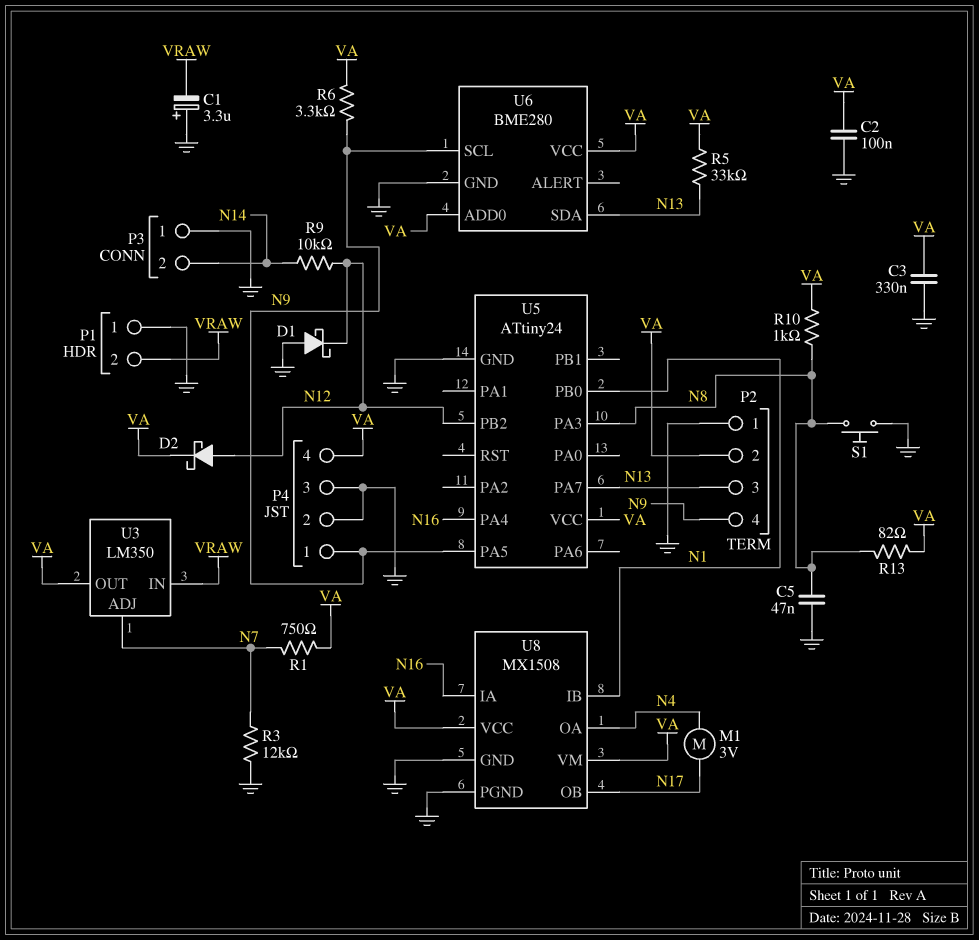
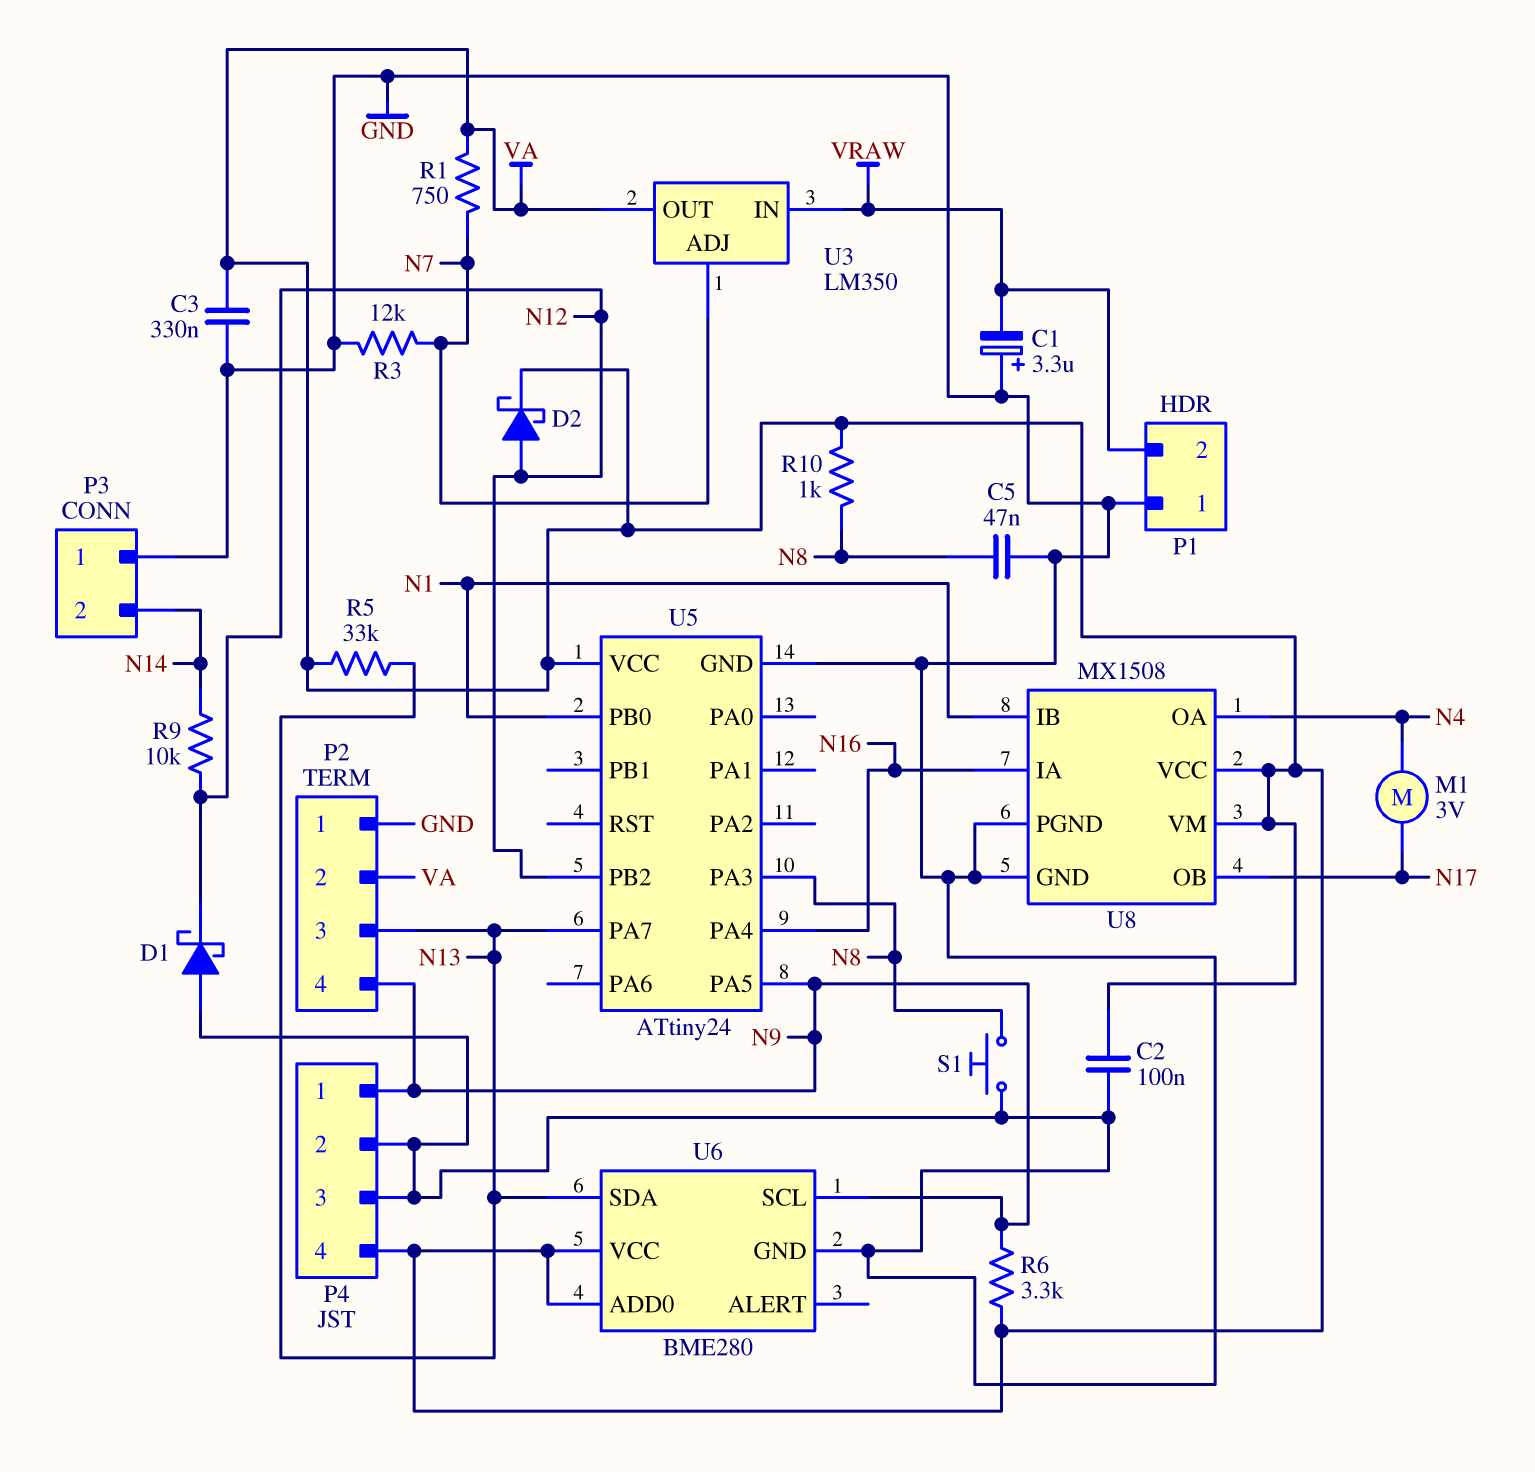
R13: 82 (N8, VA) -> none

